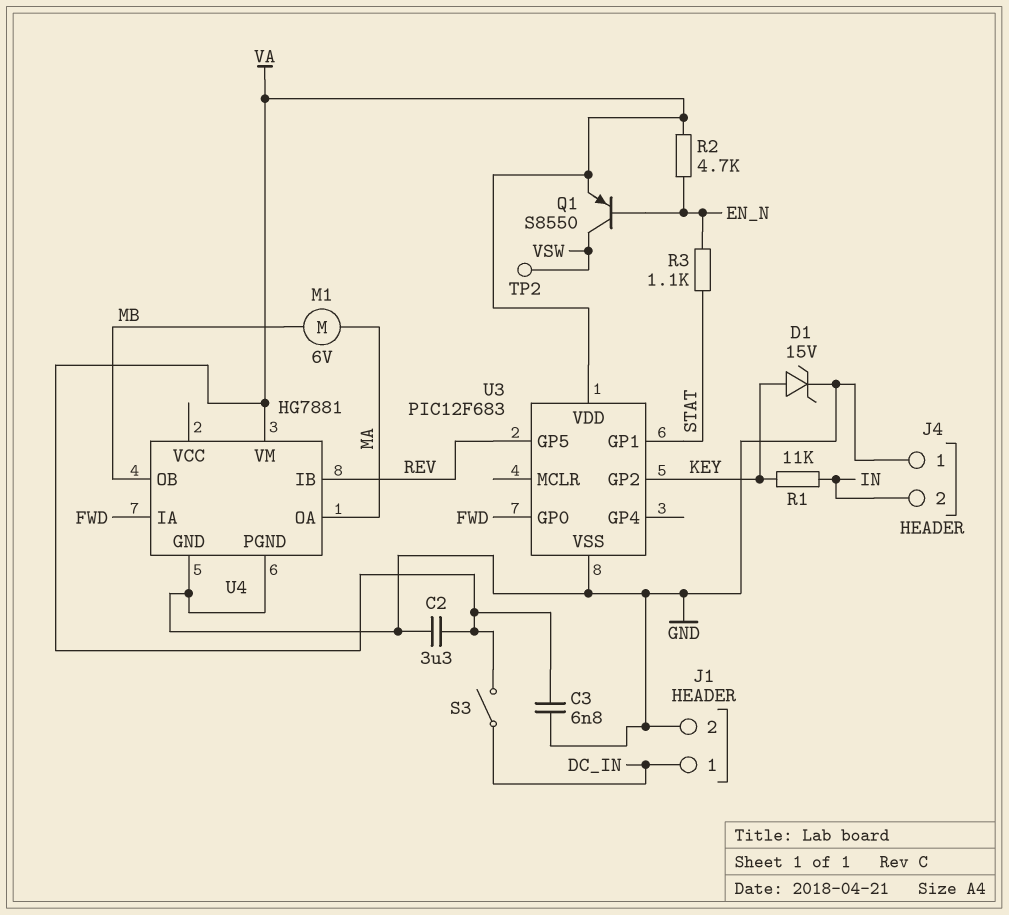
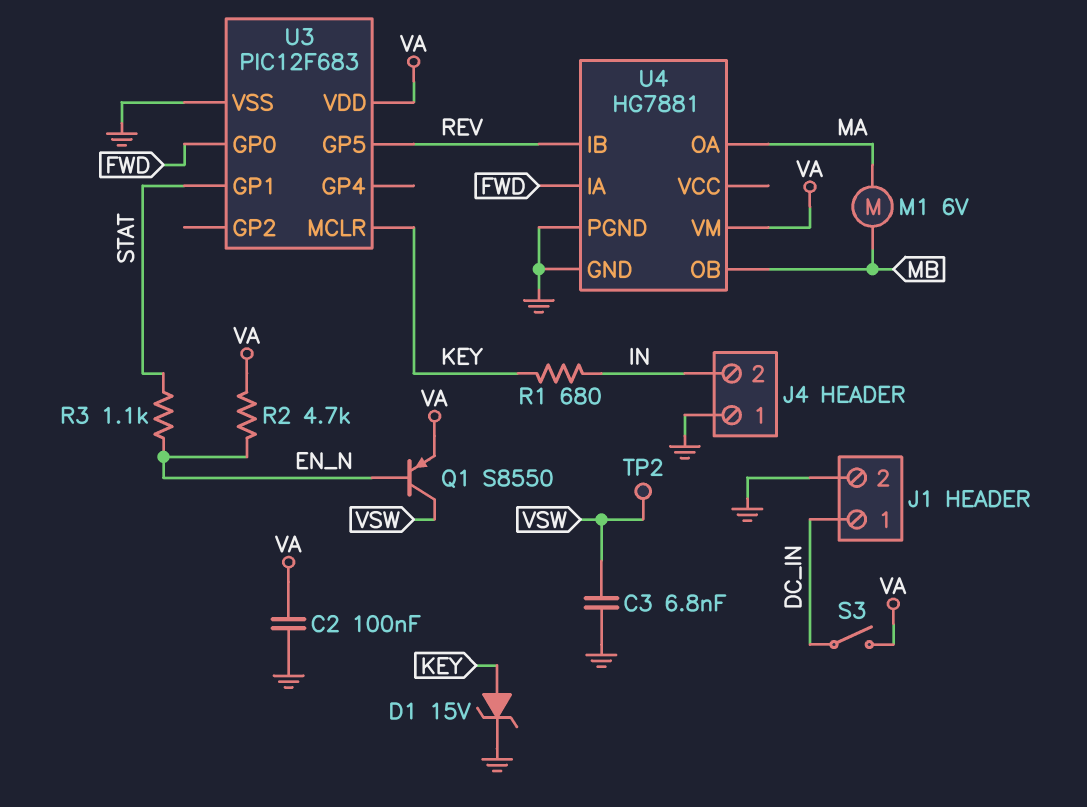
C2: 3.3uF (GND, VA) -> 100nF (GND, VA)
C3: 6.8nF (GND, VA) -> 6.8nF (GND, VSW)
R1: 11k (IN, KEY) -> 680 (IN, KEY)
U3 pin GP2: KEY -> none
U3 pin MCLR: none -> KEY

